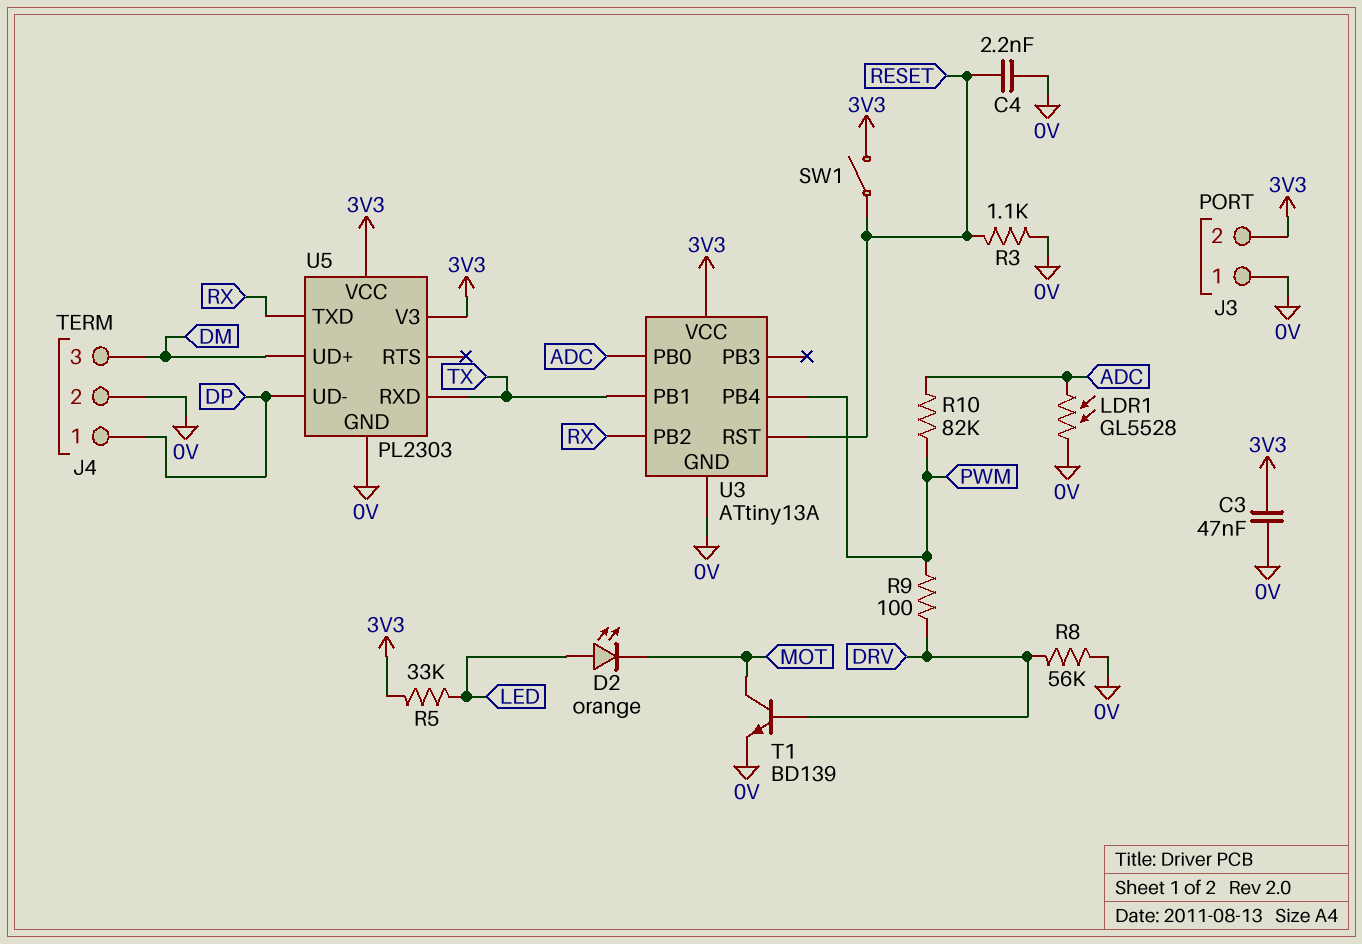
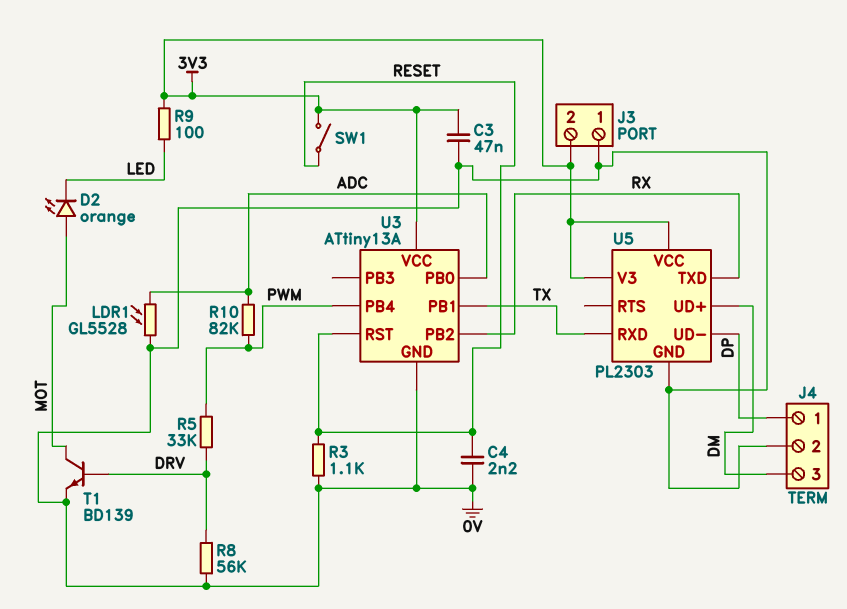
D2: LED orange (A LED, K MOT) -> LED orange (A MOT, K LED)
R5: 33k (3V3, LED) -> 33k (DRV, PWM)
R9: 100 (DRV, PWM) -> 100 (3V3, LED)

